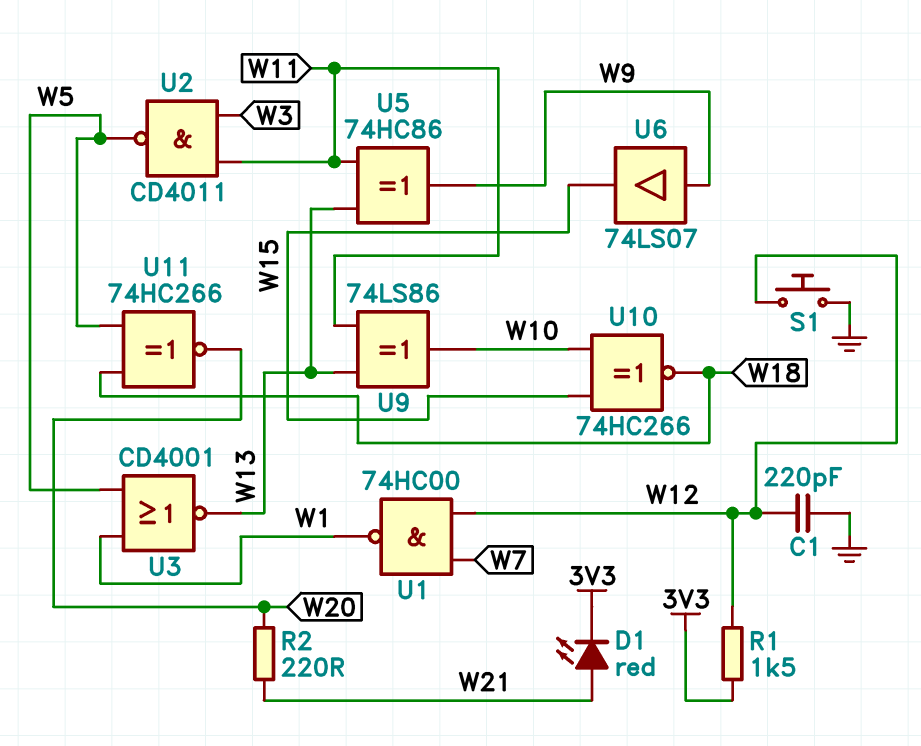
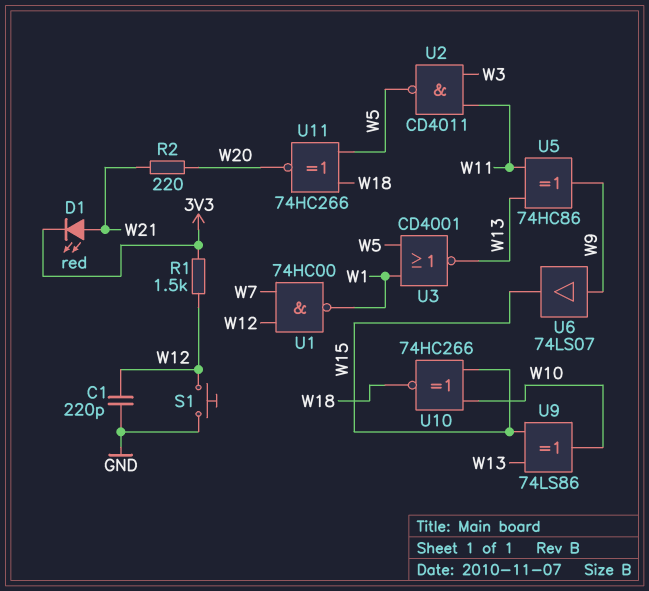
U9: XOR 74LS86 (in W11, in W13, out W10) -> XOR 74LS86 (in W13, in W15, out W10)

